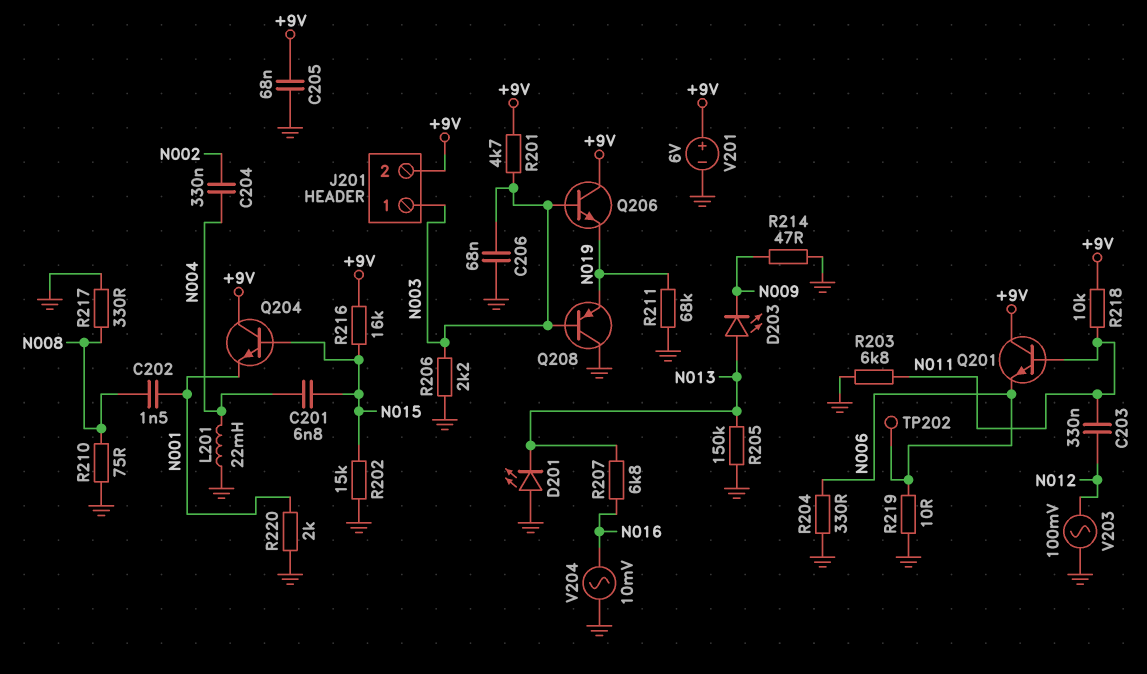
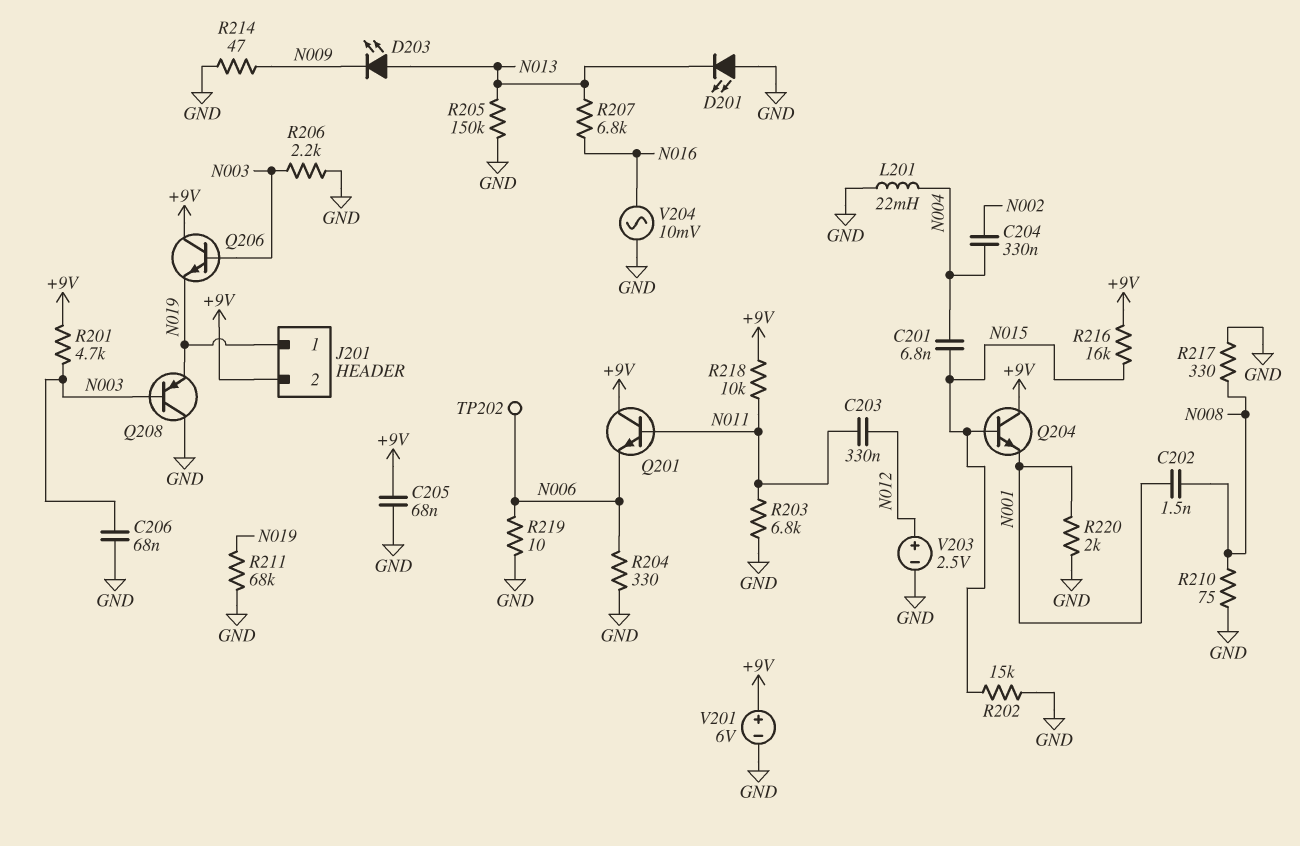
J201 pin 1: N003 -> N019
V203: AC 100mV (GND, N012) -> 2.5V (plus N012, minus GND)

